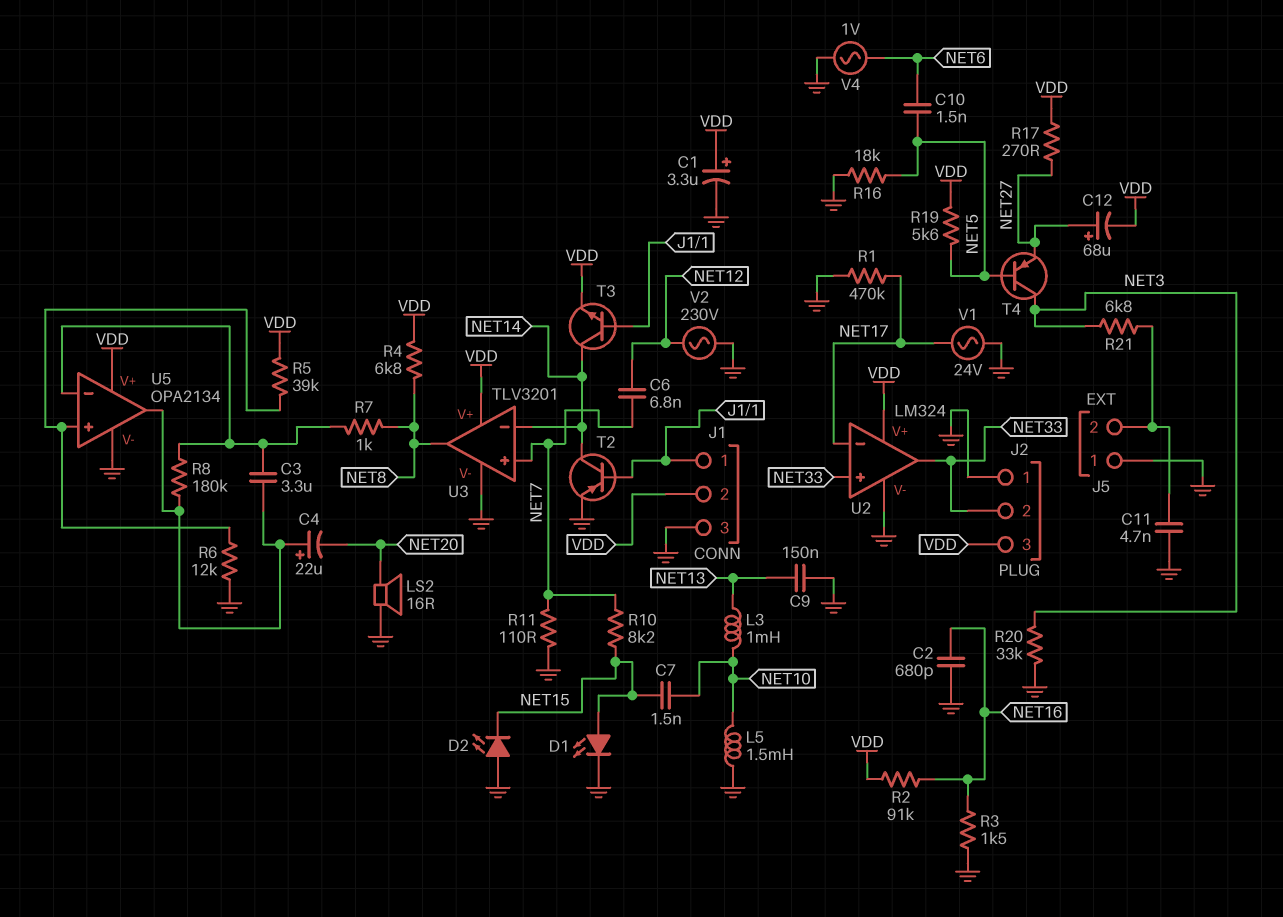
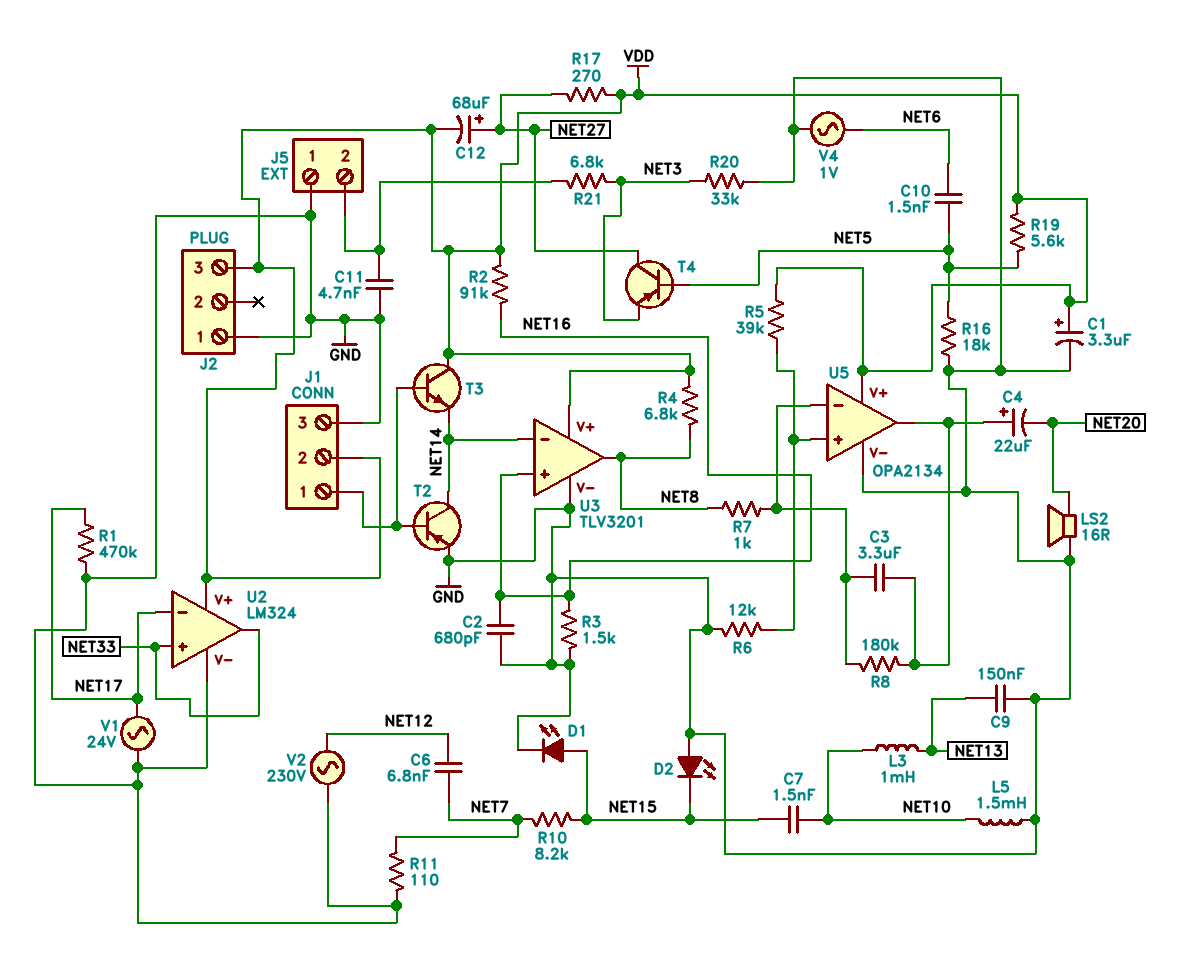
J2 pin 2: NET33 -> none
T3: NPN (B J1/1, C NET14, E VDD) -> NPN (B J1/1, C VDD, E NET14)
T4: PNP (B NET5, C NET3, E NET27) -> PNP (B NET5, C NET27, E NET3)
U3 pin in+: NET7 -> NET16

